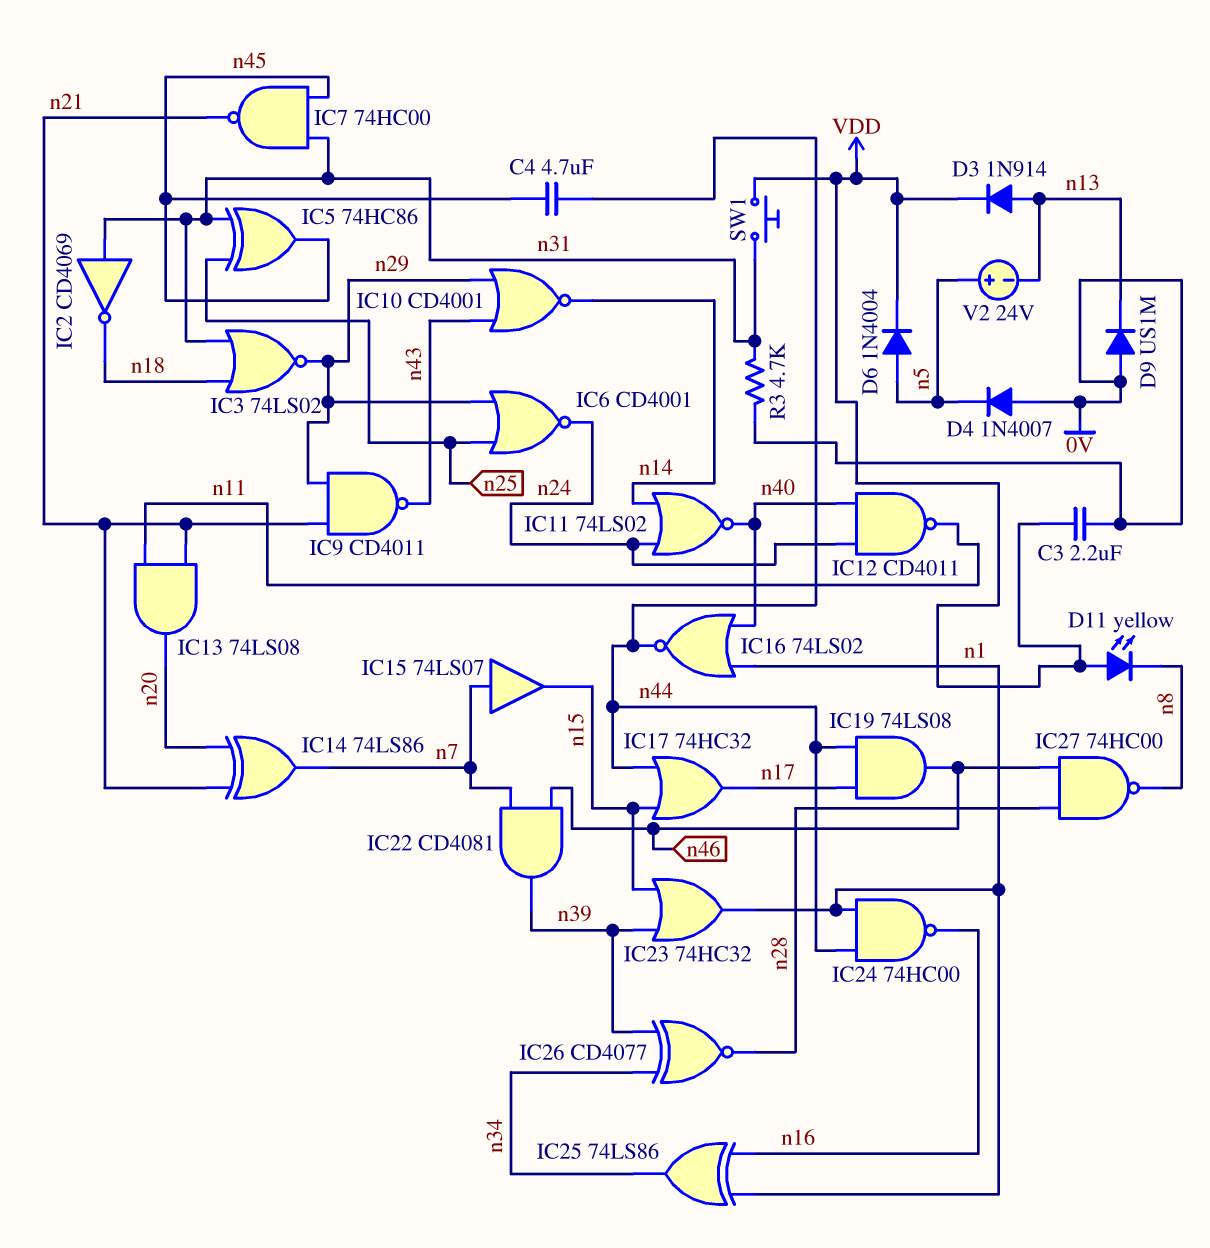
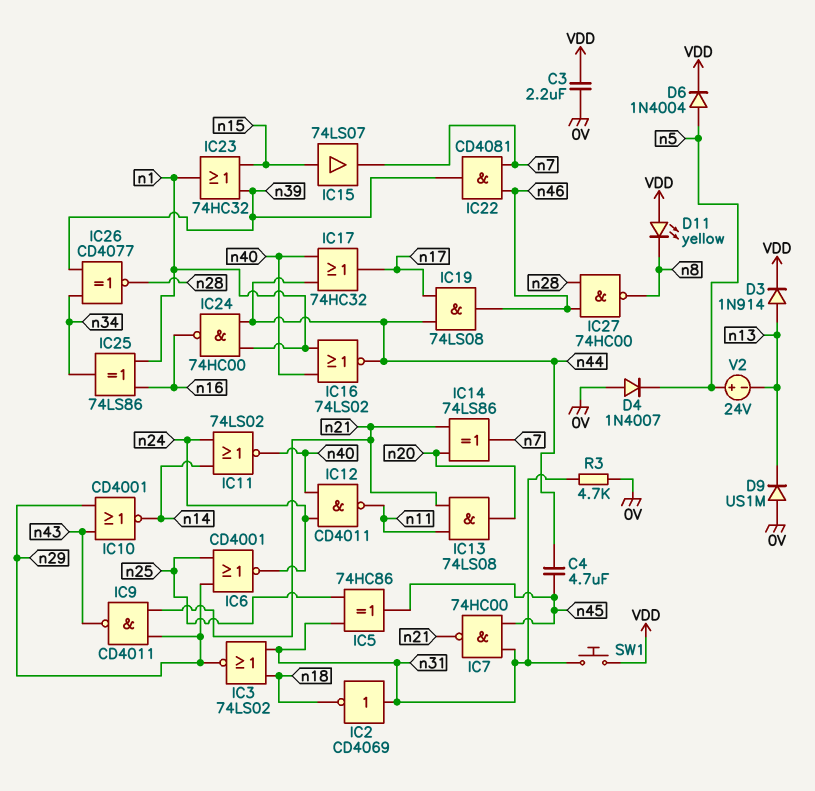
IC15: buffer 74LS07 (in n7, out n15) -> buffer 74LS07 (in n15, out n7)
IC17: OR 74HC32 (in n15, in n44, out n17) -> OR 74HC32 (in n40, in n44, out n17)

